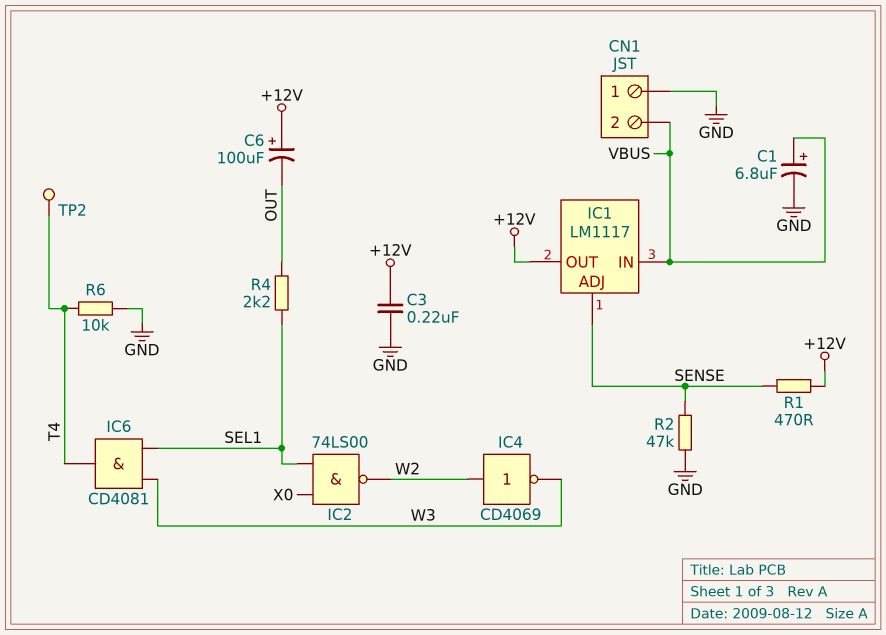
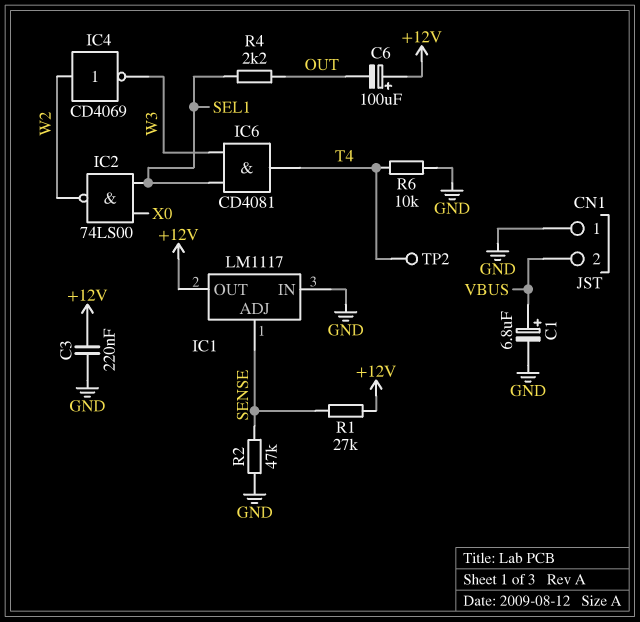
IC1 pin IN: VBUS -> GND
R1: 470 (+12V, SENSE) -> 27k (+12V, SENSE)

